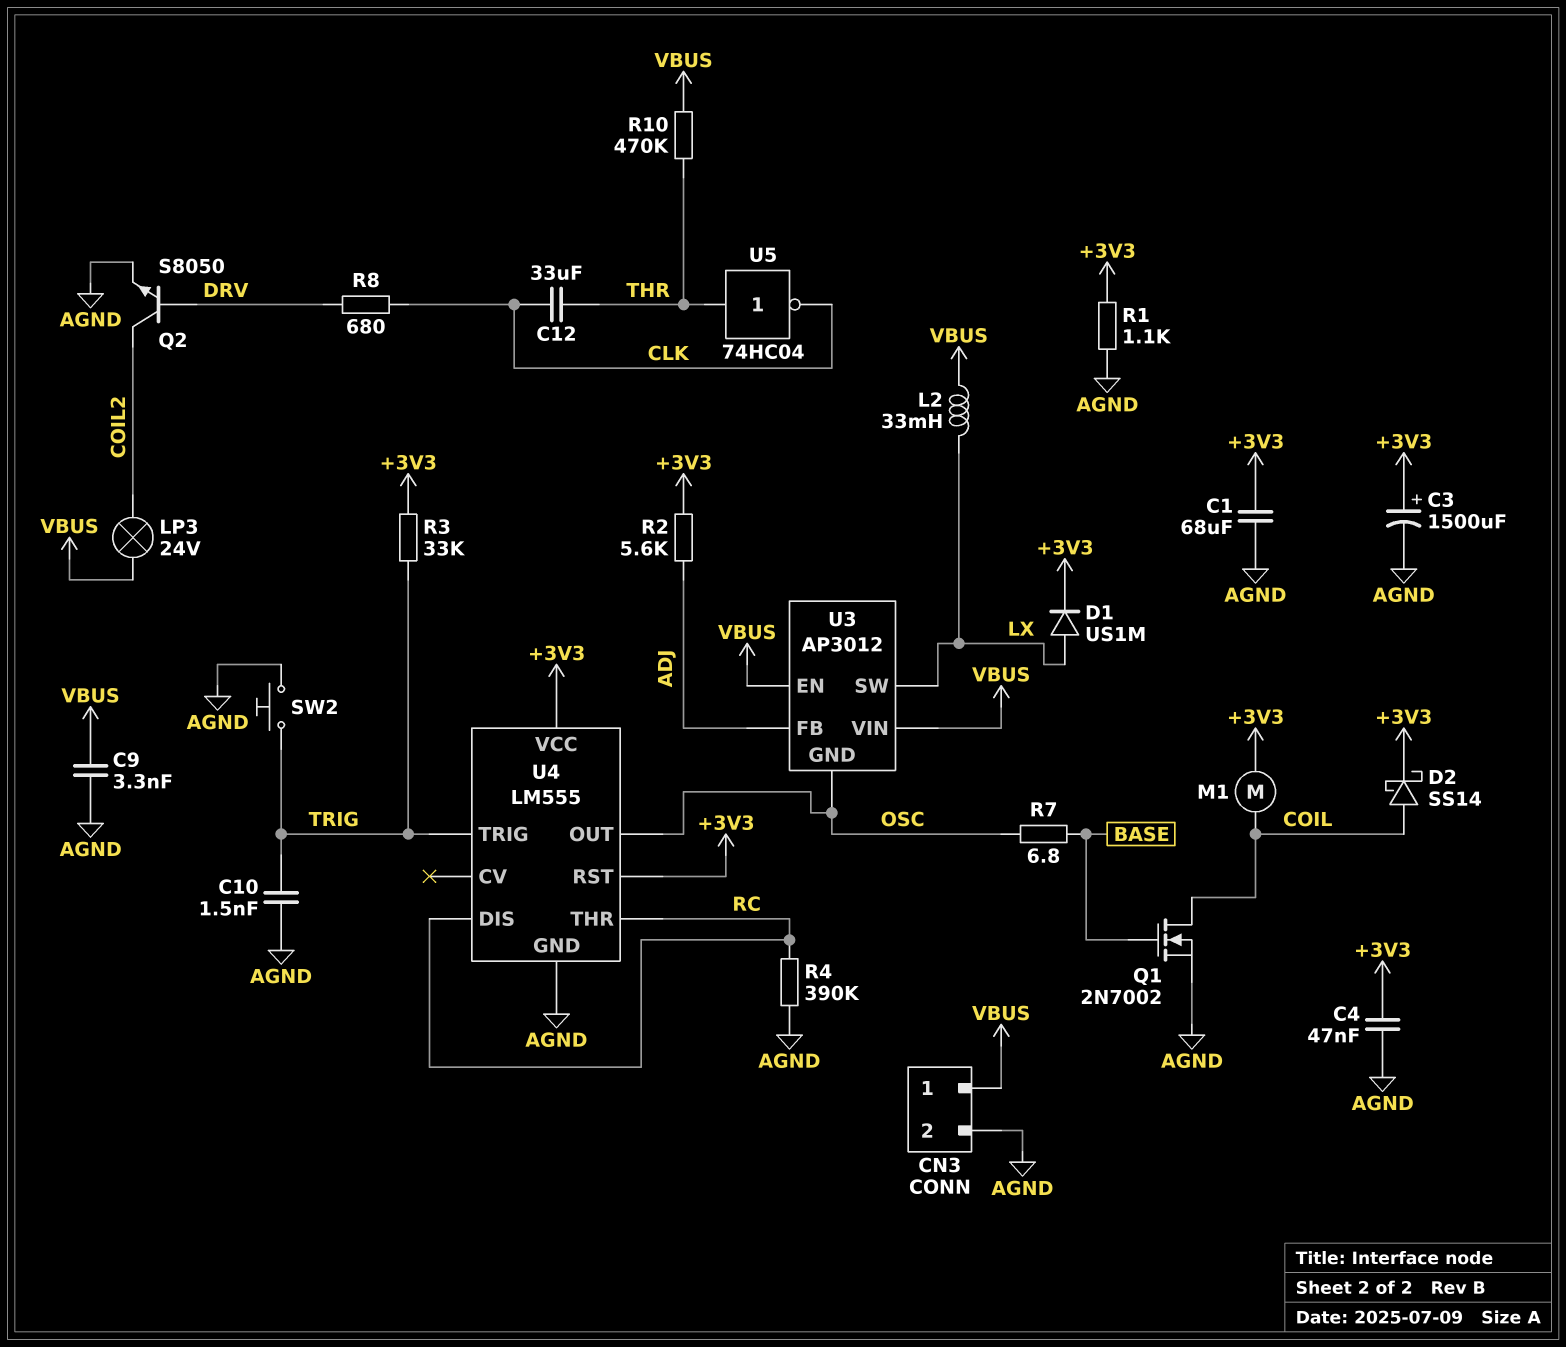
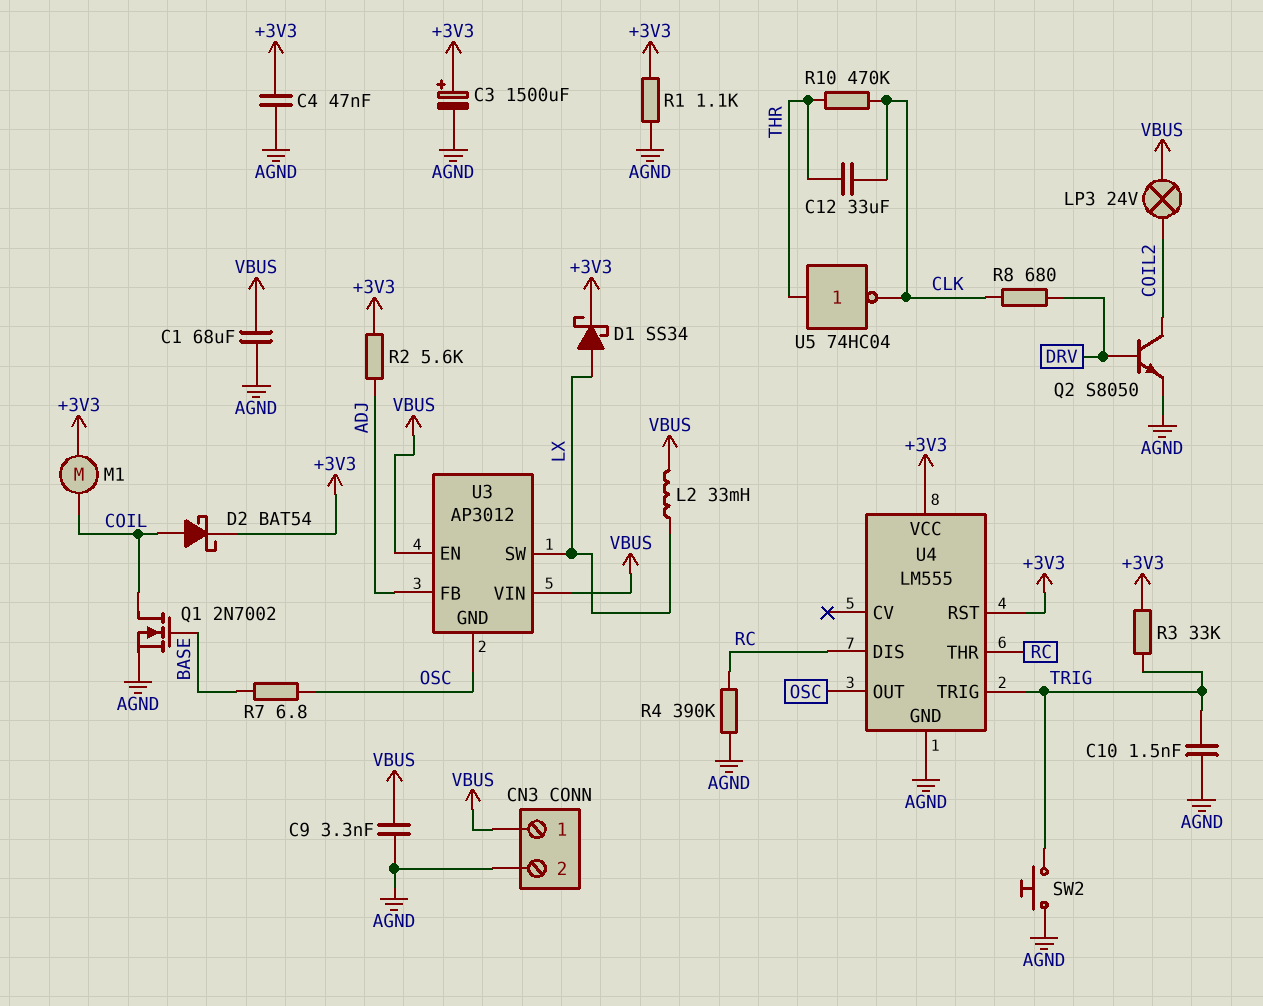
C1: 68uF (+3V3, AGND) -> 68uF (AGND, VBUS)
D1: diode US1M (A LX, K +3V3) -> schottky SS34 (A LX, K +3V3)
D2: schottky SS14 (A COIL, K +3V3) -> schottky BAT54 (A COIL, K +3V3)
R10: 470k (THR, VBUS) -> 470k (CLK, THR)

